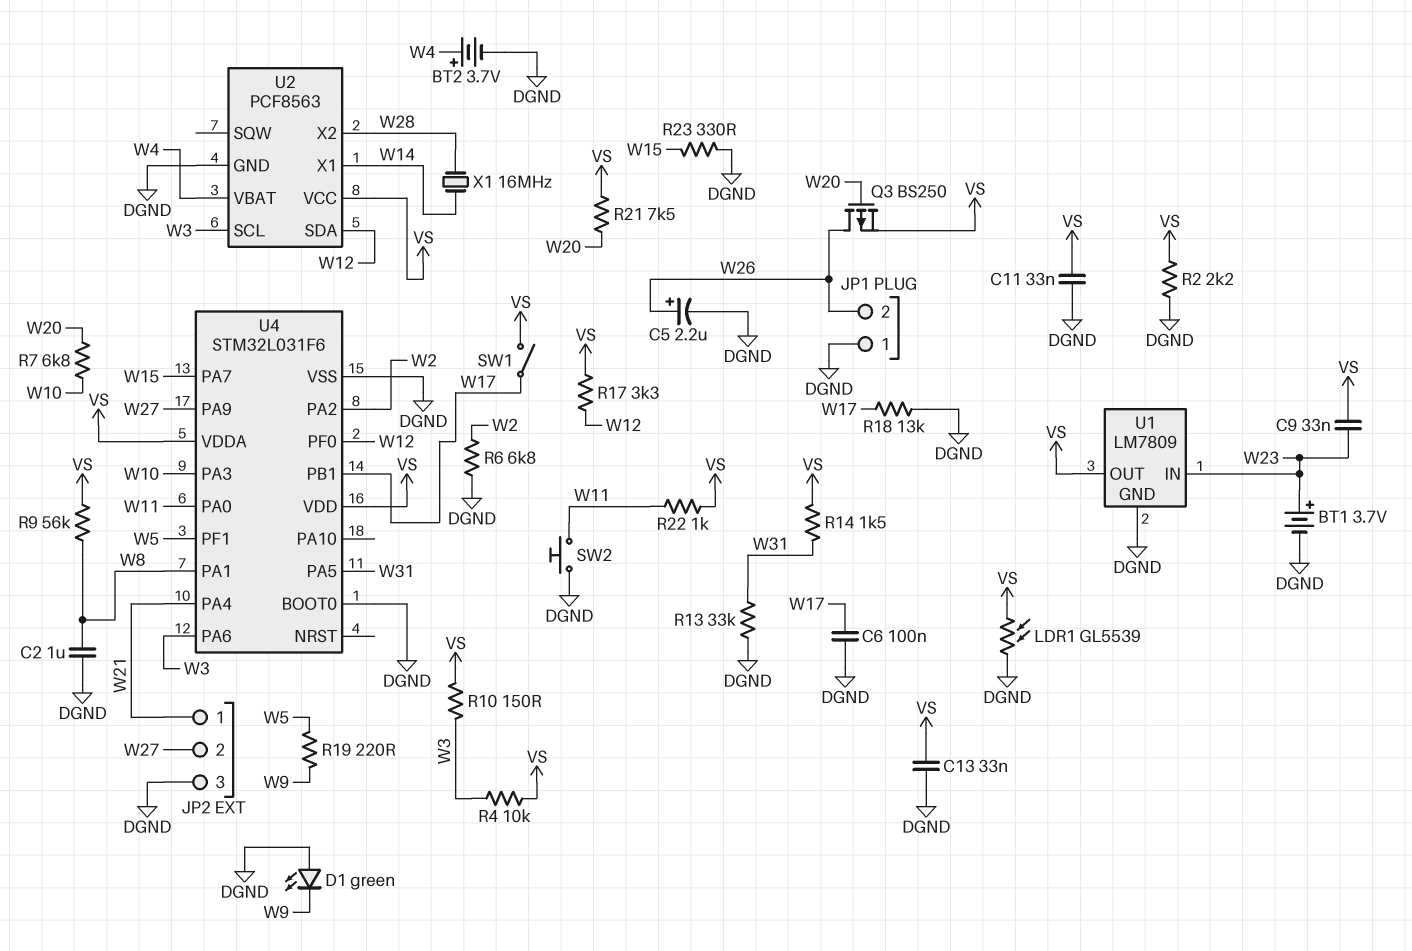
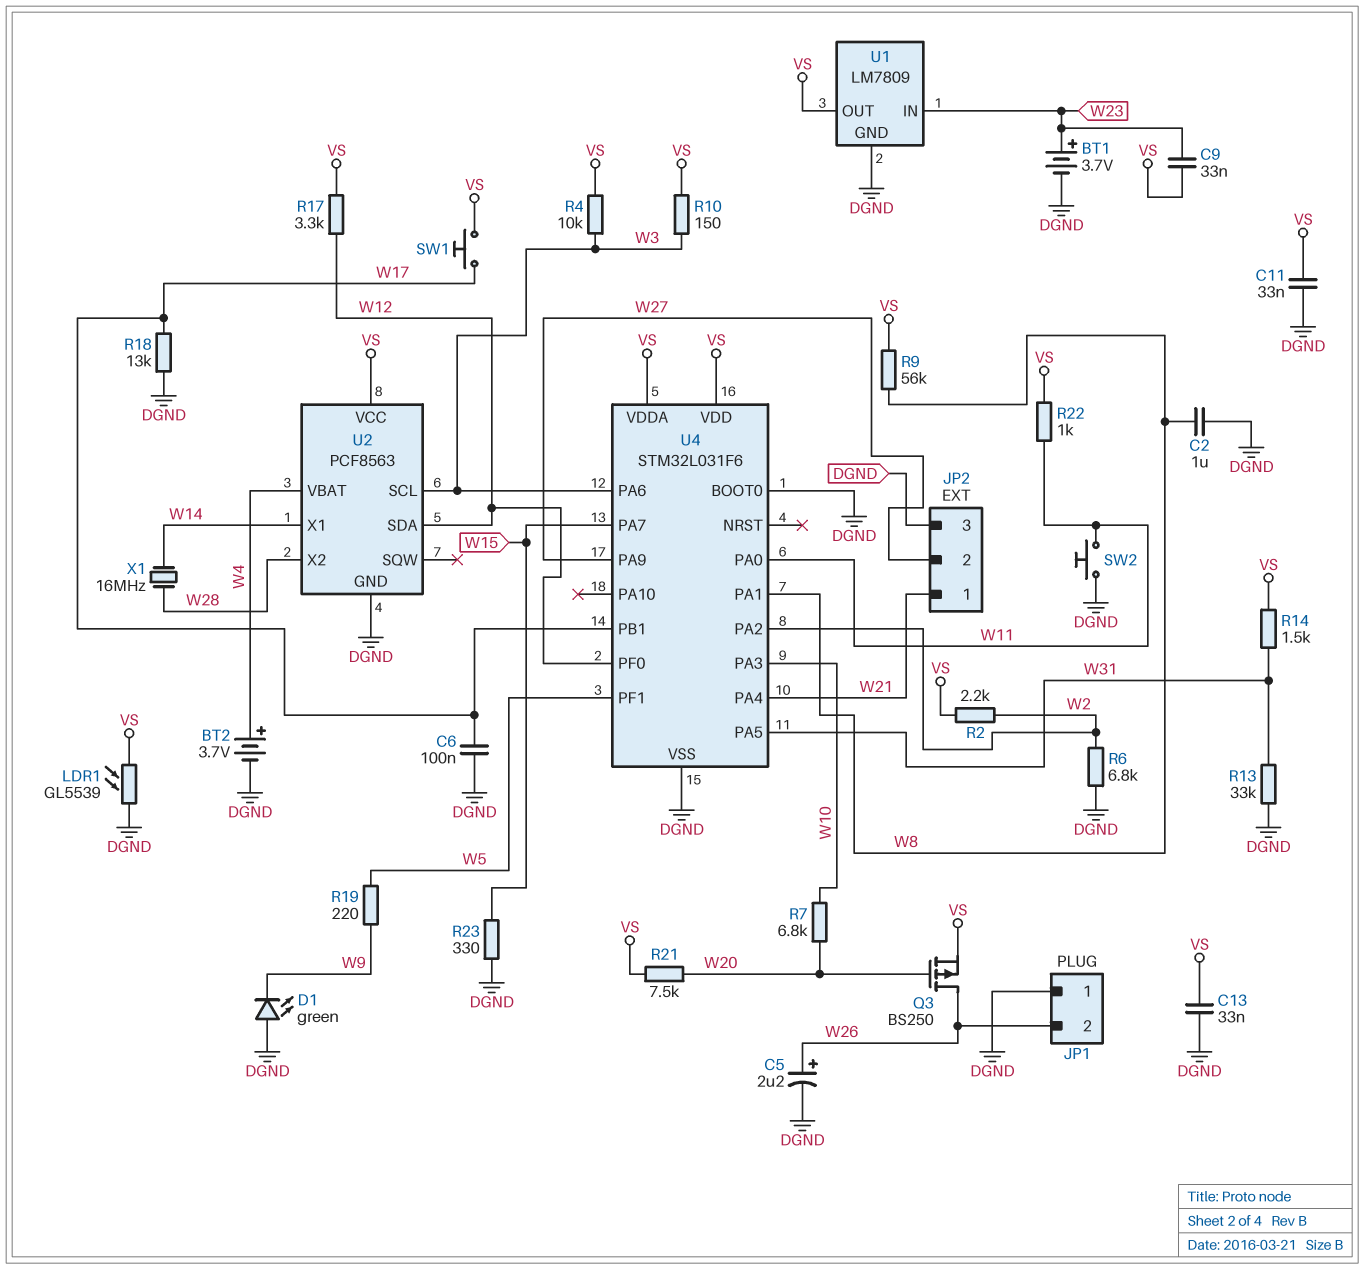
R2: 2.2k (DGND, VS) -> 2.2k (VS, W2)
SW1: switch (VS, W17) -> button (VS, W17)

